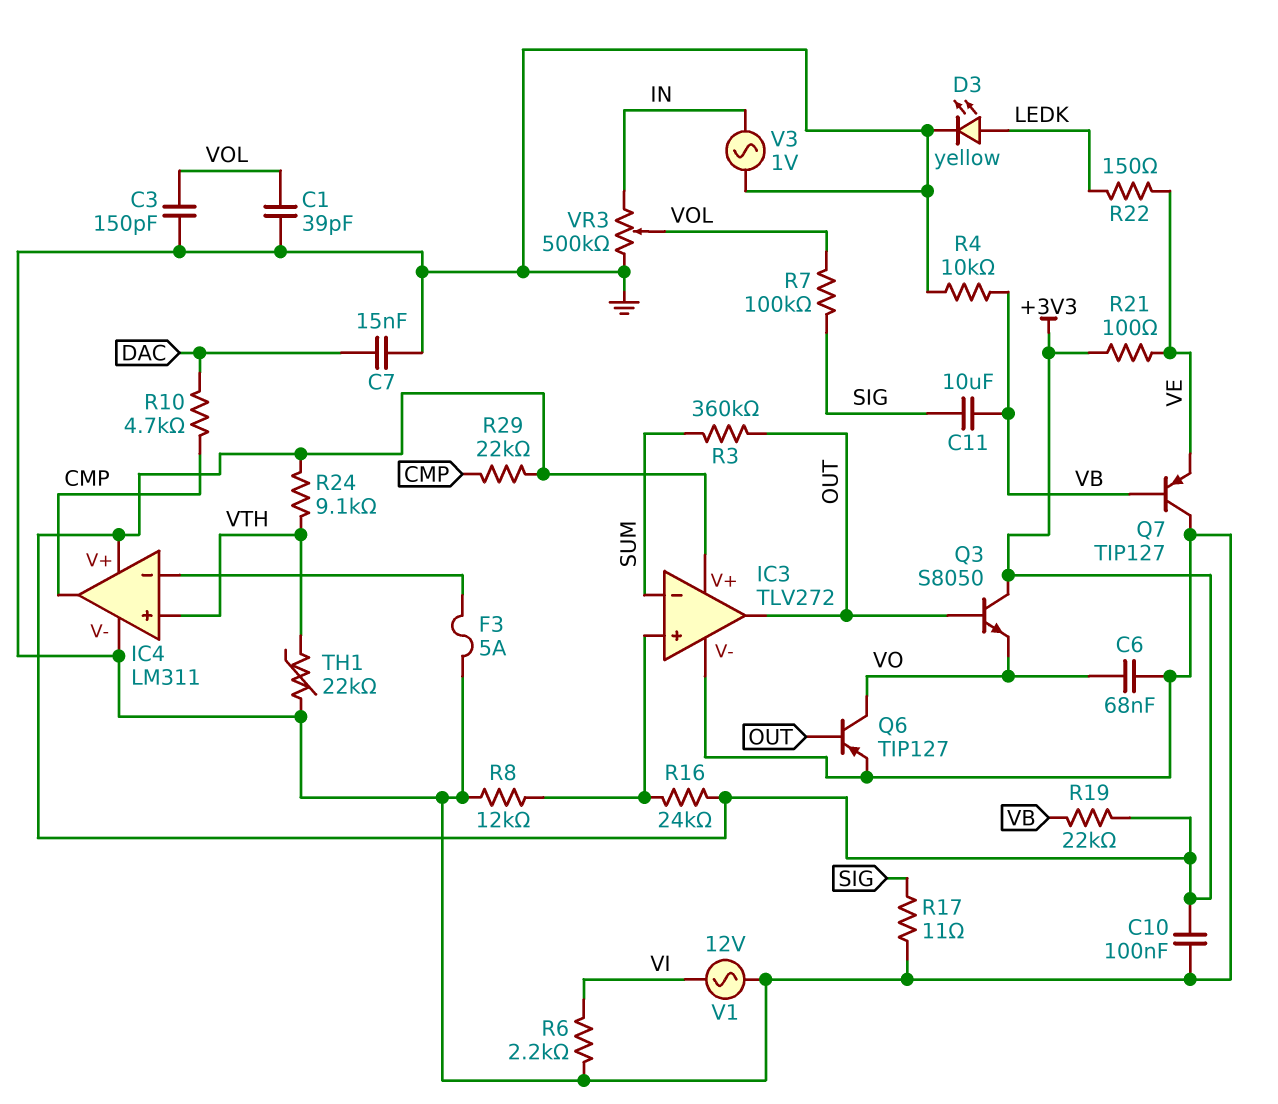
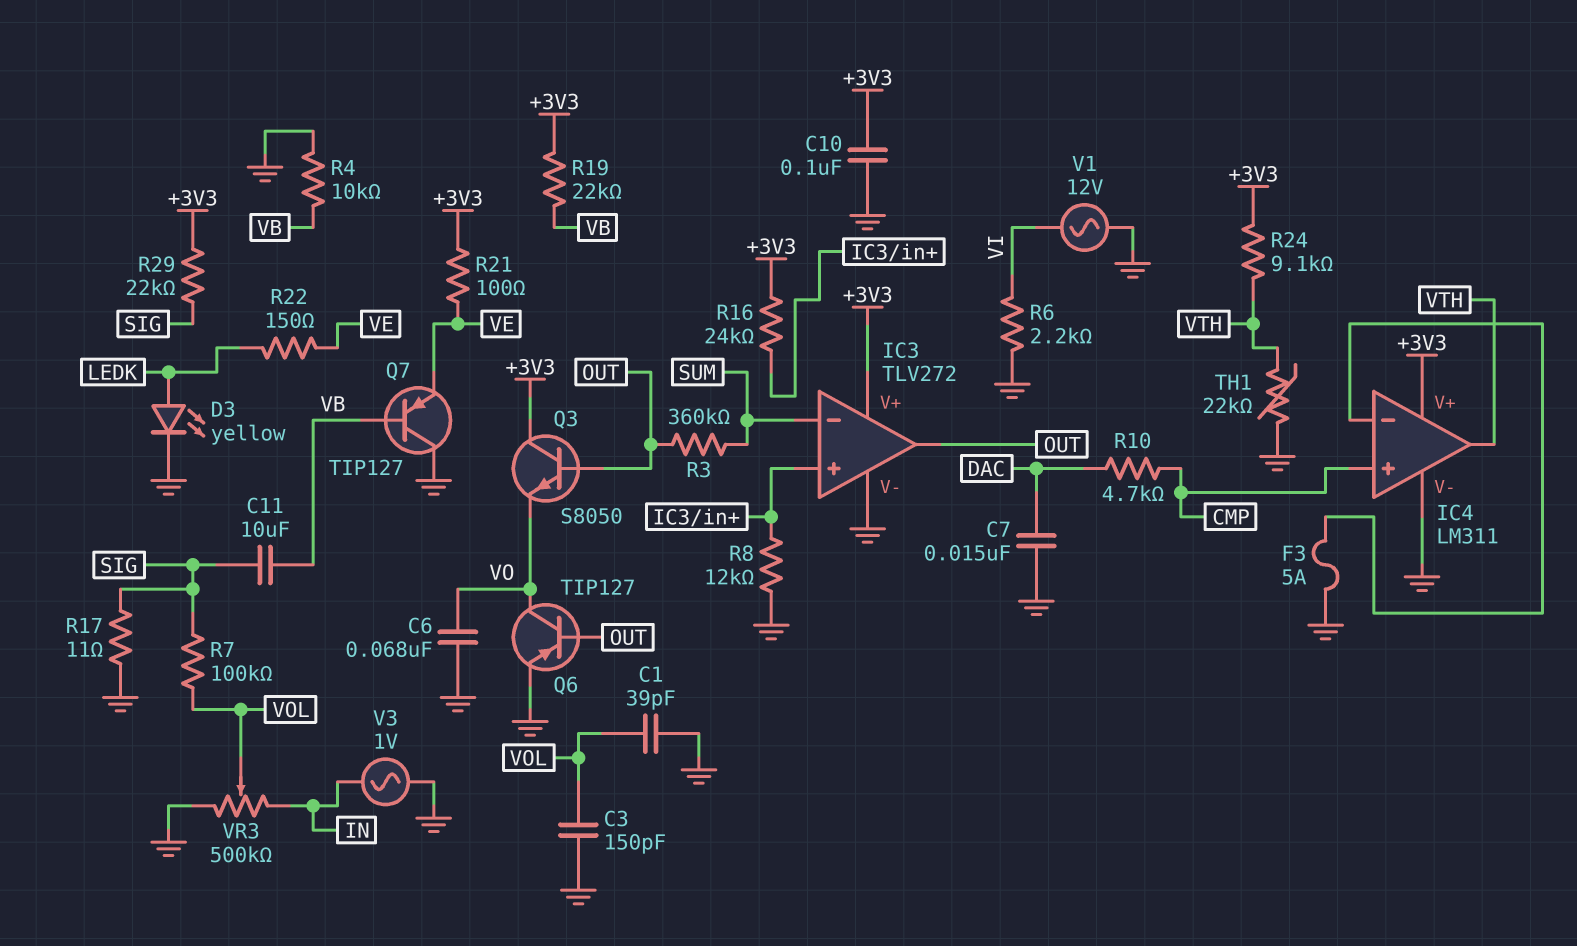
IC4 pin in+: VTH -> CMP
IC4 pin out: CMP -> VTH
R29: 22k (+3V3, CMP) -> 22k (+3V3, SIG)

